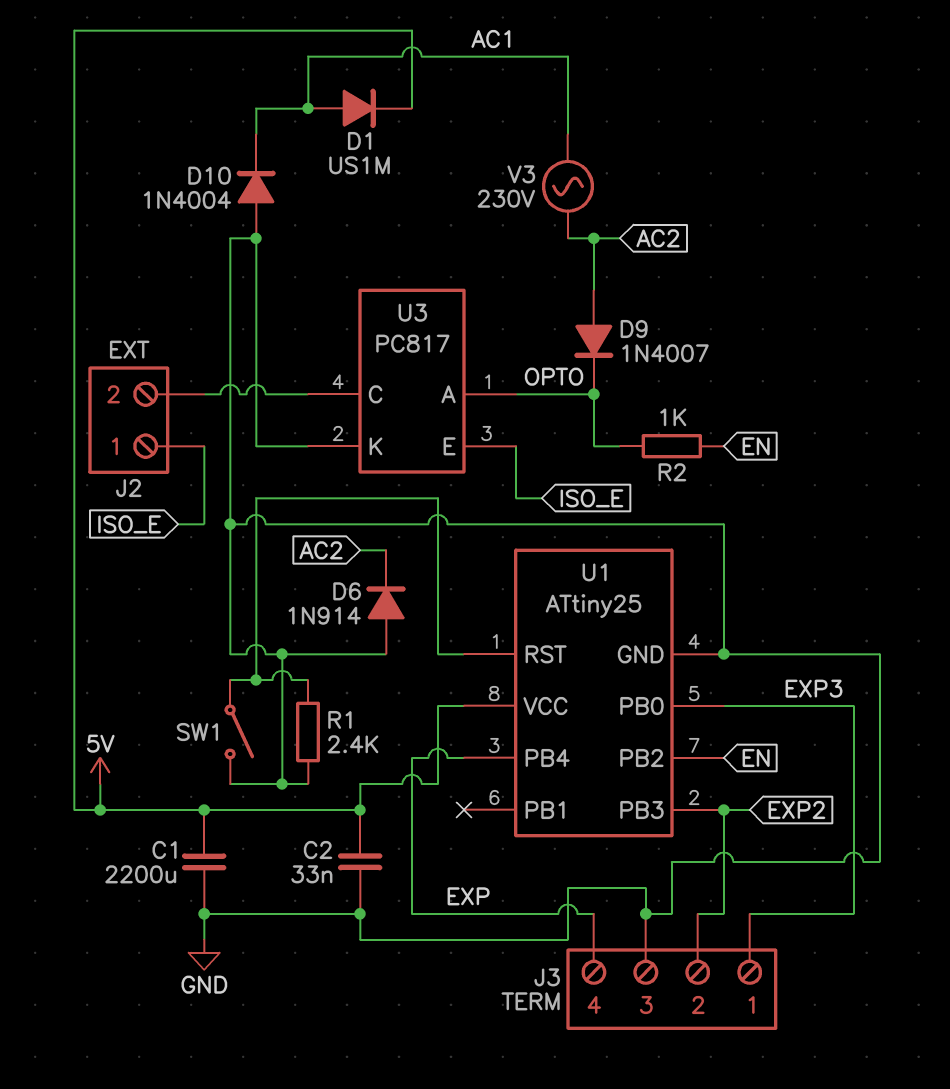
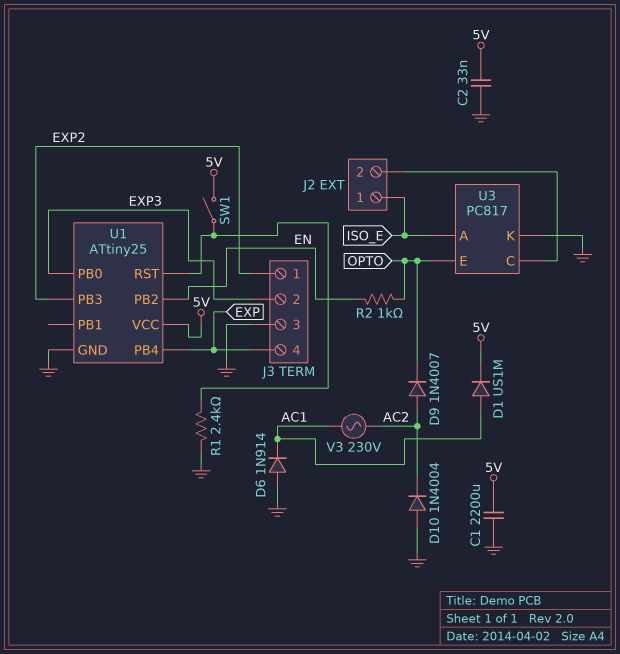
D6: diode 1N914 (A GND, K AC2) -> diode 1N914 (A GND, K AC1)
D10: diode 1N4004 (A GND, K AC1) -> diode 1N4004 (A GND, K AC2)
J3 pin 1: EXP3 -> EXP2
J3 pin 2: EXP2 -> EXP3
SW1: switch (GND, U1/RST) -> switch (5V, U1/RST)
U3 pin A: OPTO -> ISO_E
U3 pin E: ISO_E -> OPTO

